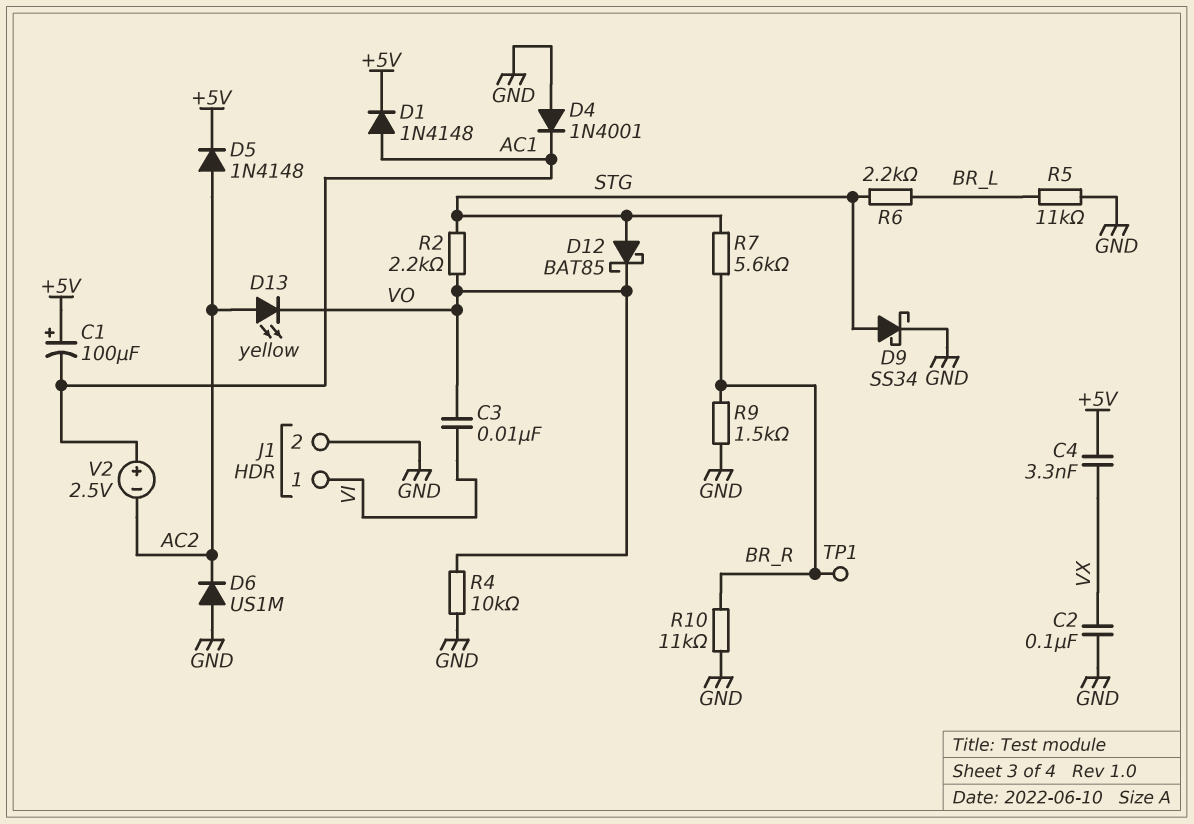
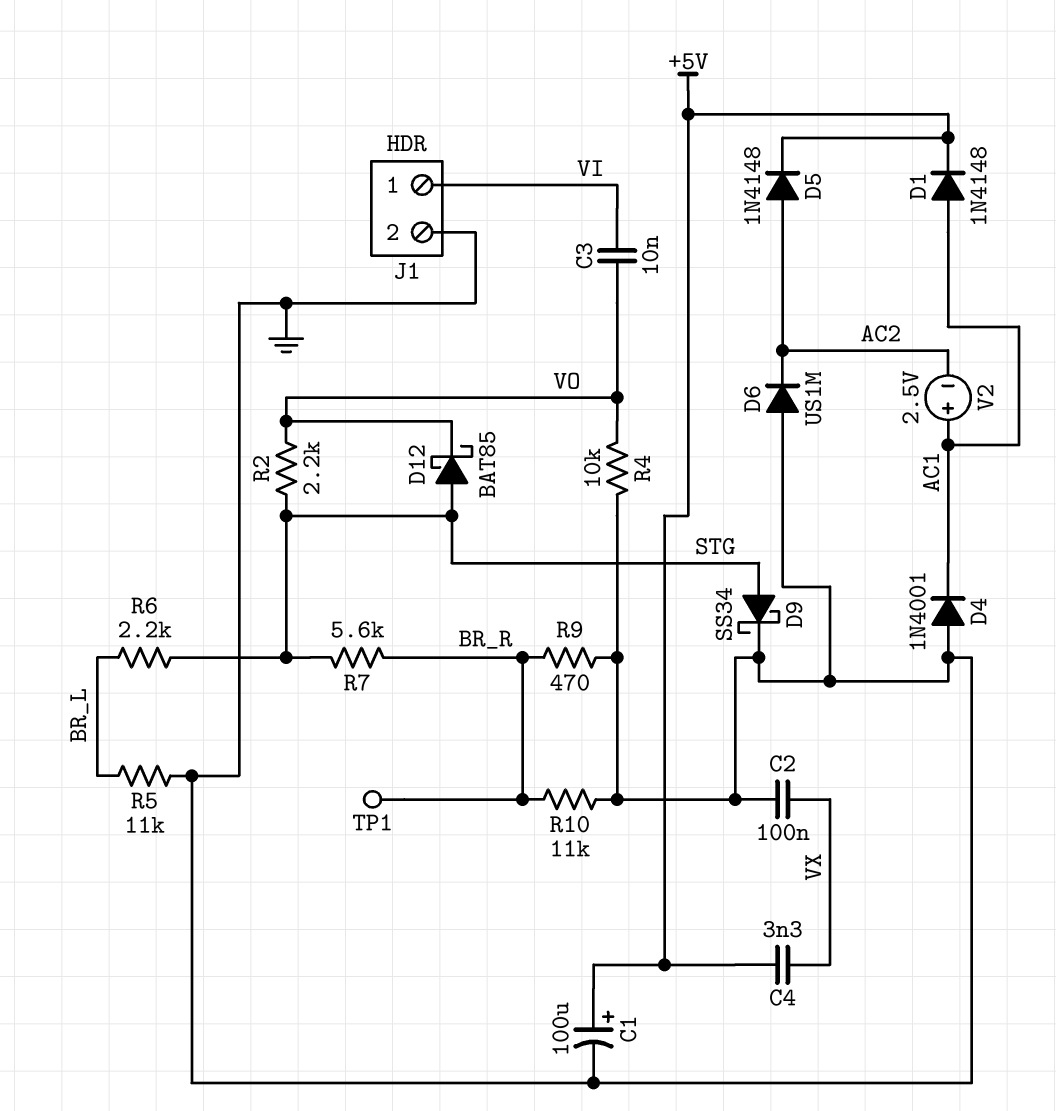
C1: 100uF (plus +5V, minus AC1) -> 100uF (plus +5V, minus GND)
D13: LED yellow (A AC2, K VO) -> none
R9: 1.5k (BR_R, GND) -> 470 (BR_R, GND)

